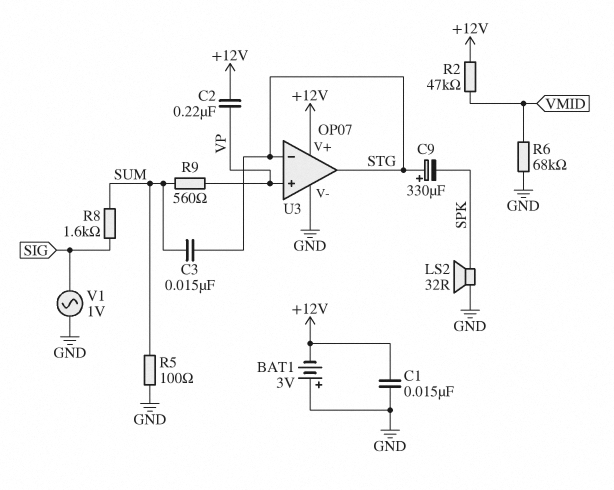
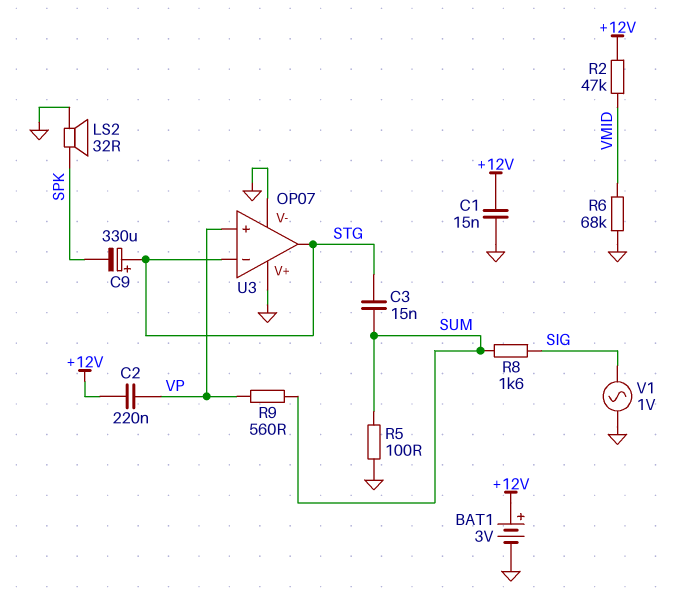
BAT1: 3V (plus GND, minus +12V) -> 3V (plus +12V, minus GND)
U3 pin V+: +12V -> GND

